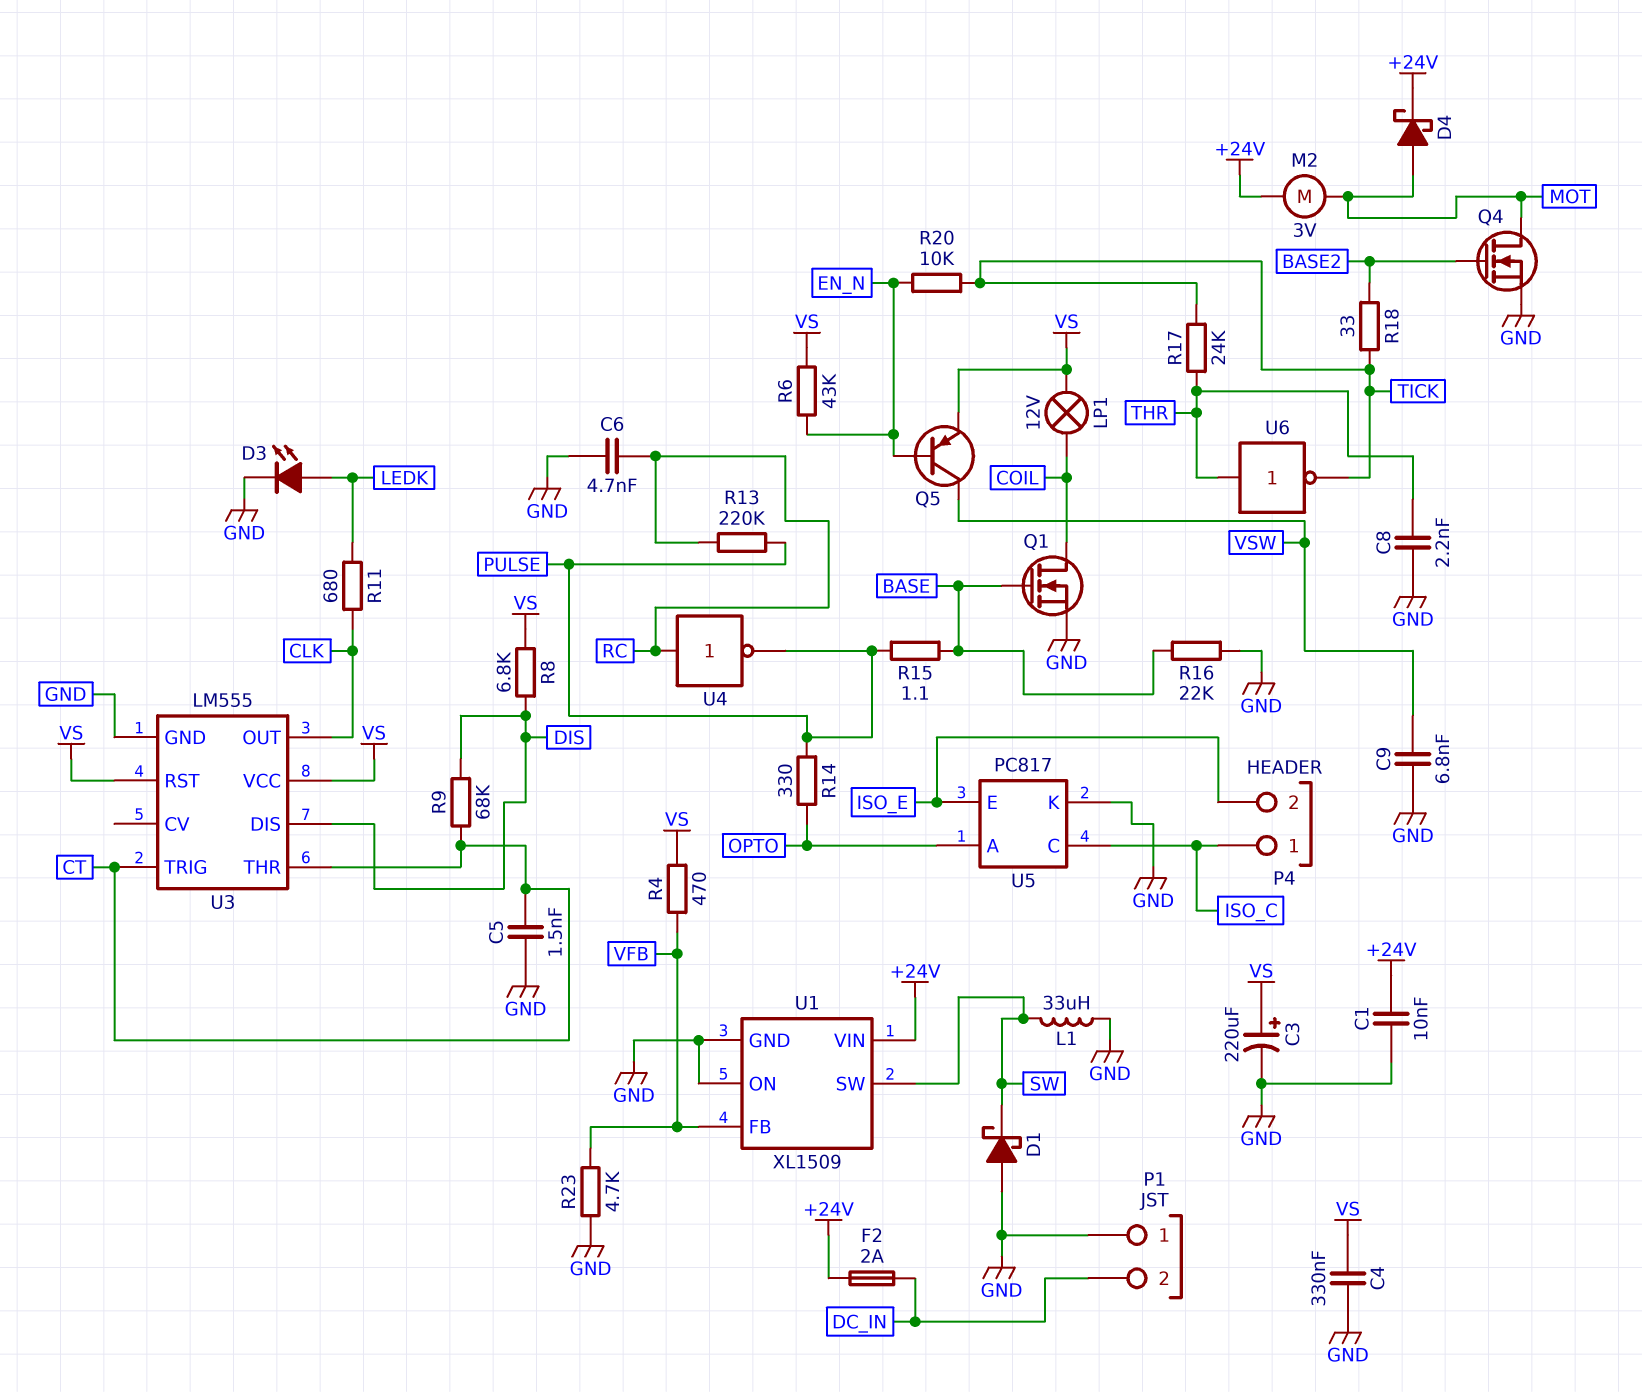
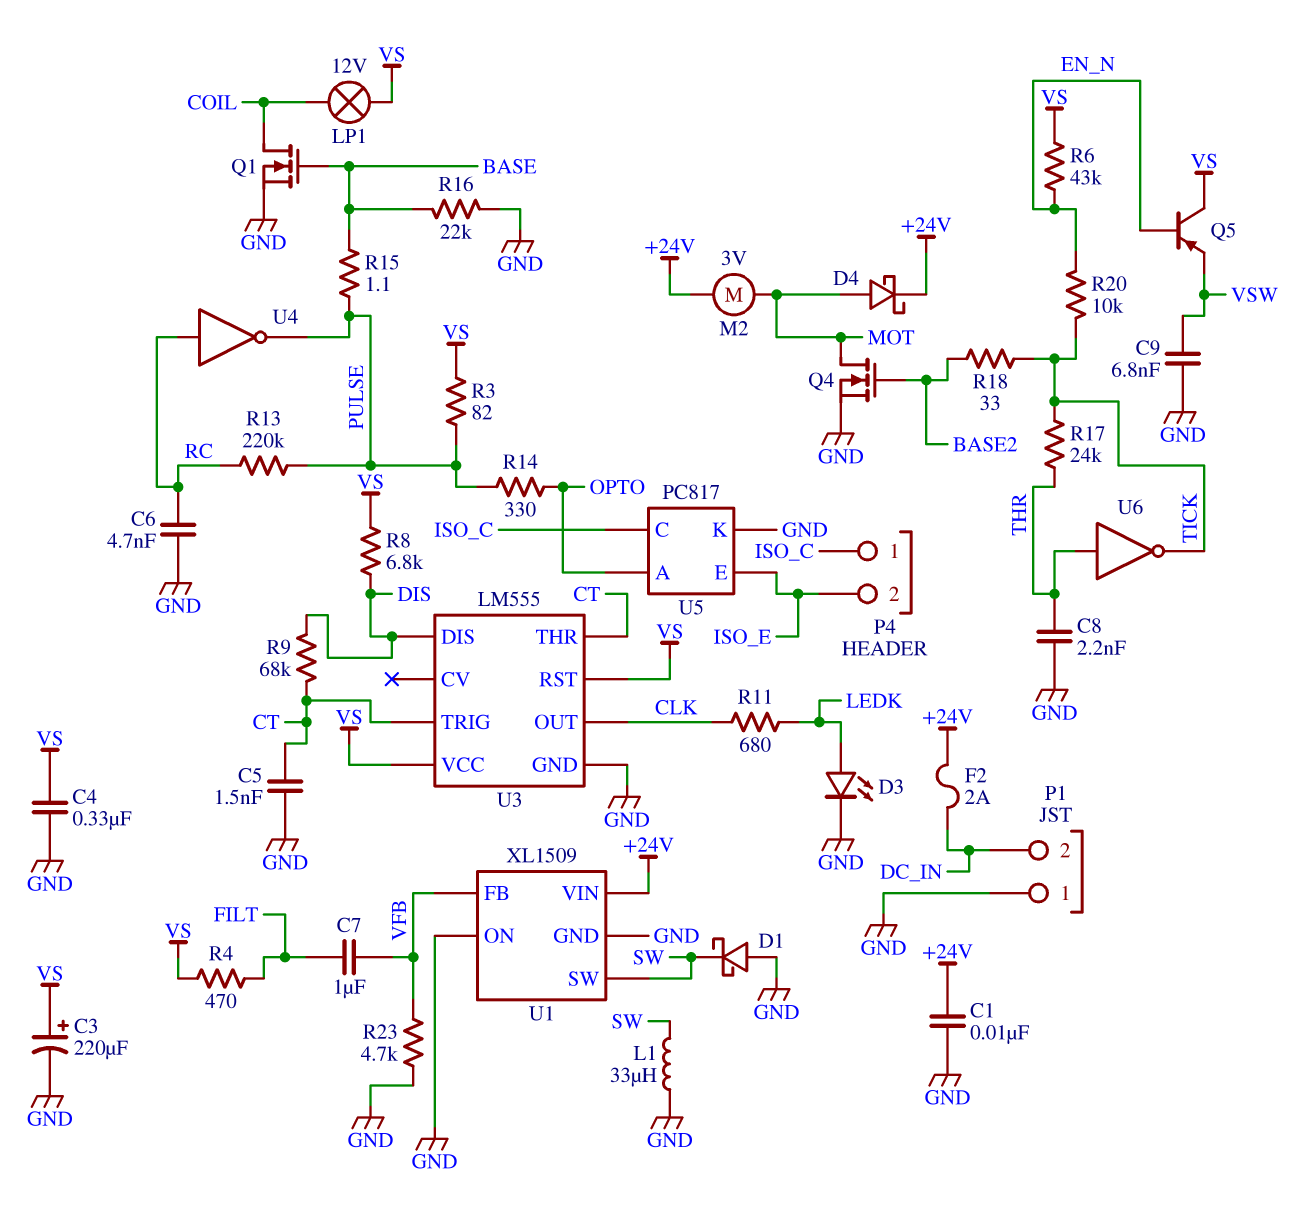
C7: none -> 1uF (FILT, VFB)
Q5: PNP (B EN_N, C VSW, E VS) -> PNP (B EN_N, C VS, E VSW)
R3: none -> 82 (PULSE, VS)
R4: 470 (VFB, VS) -> 470 (FILT, VS)

